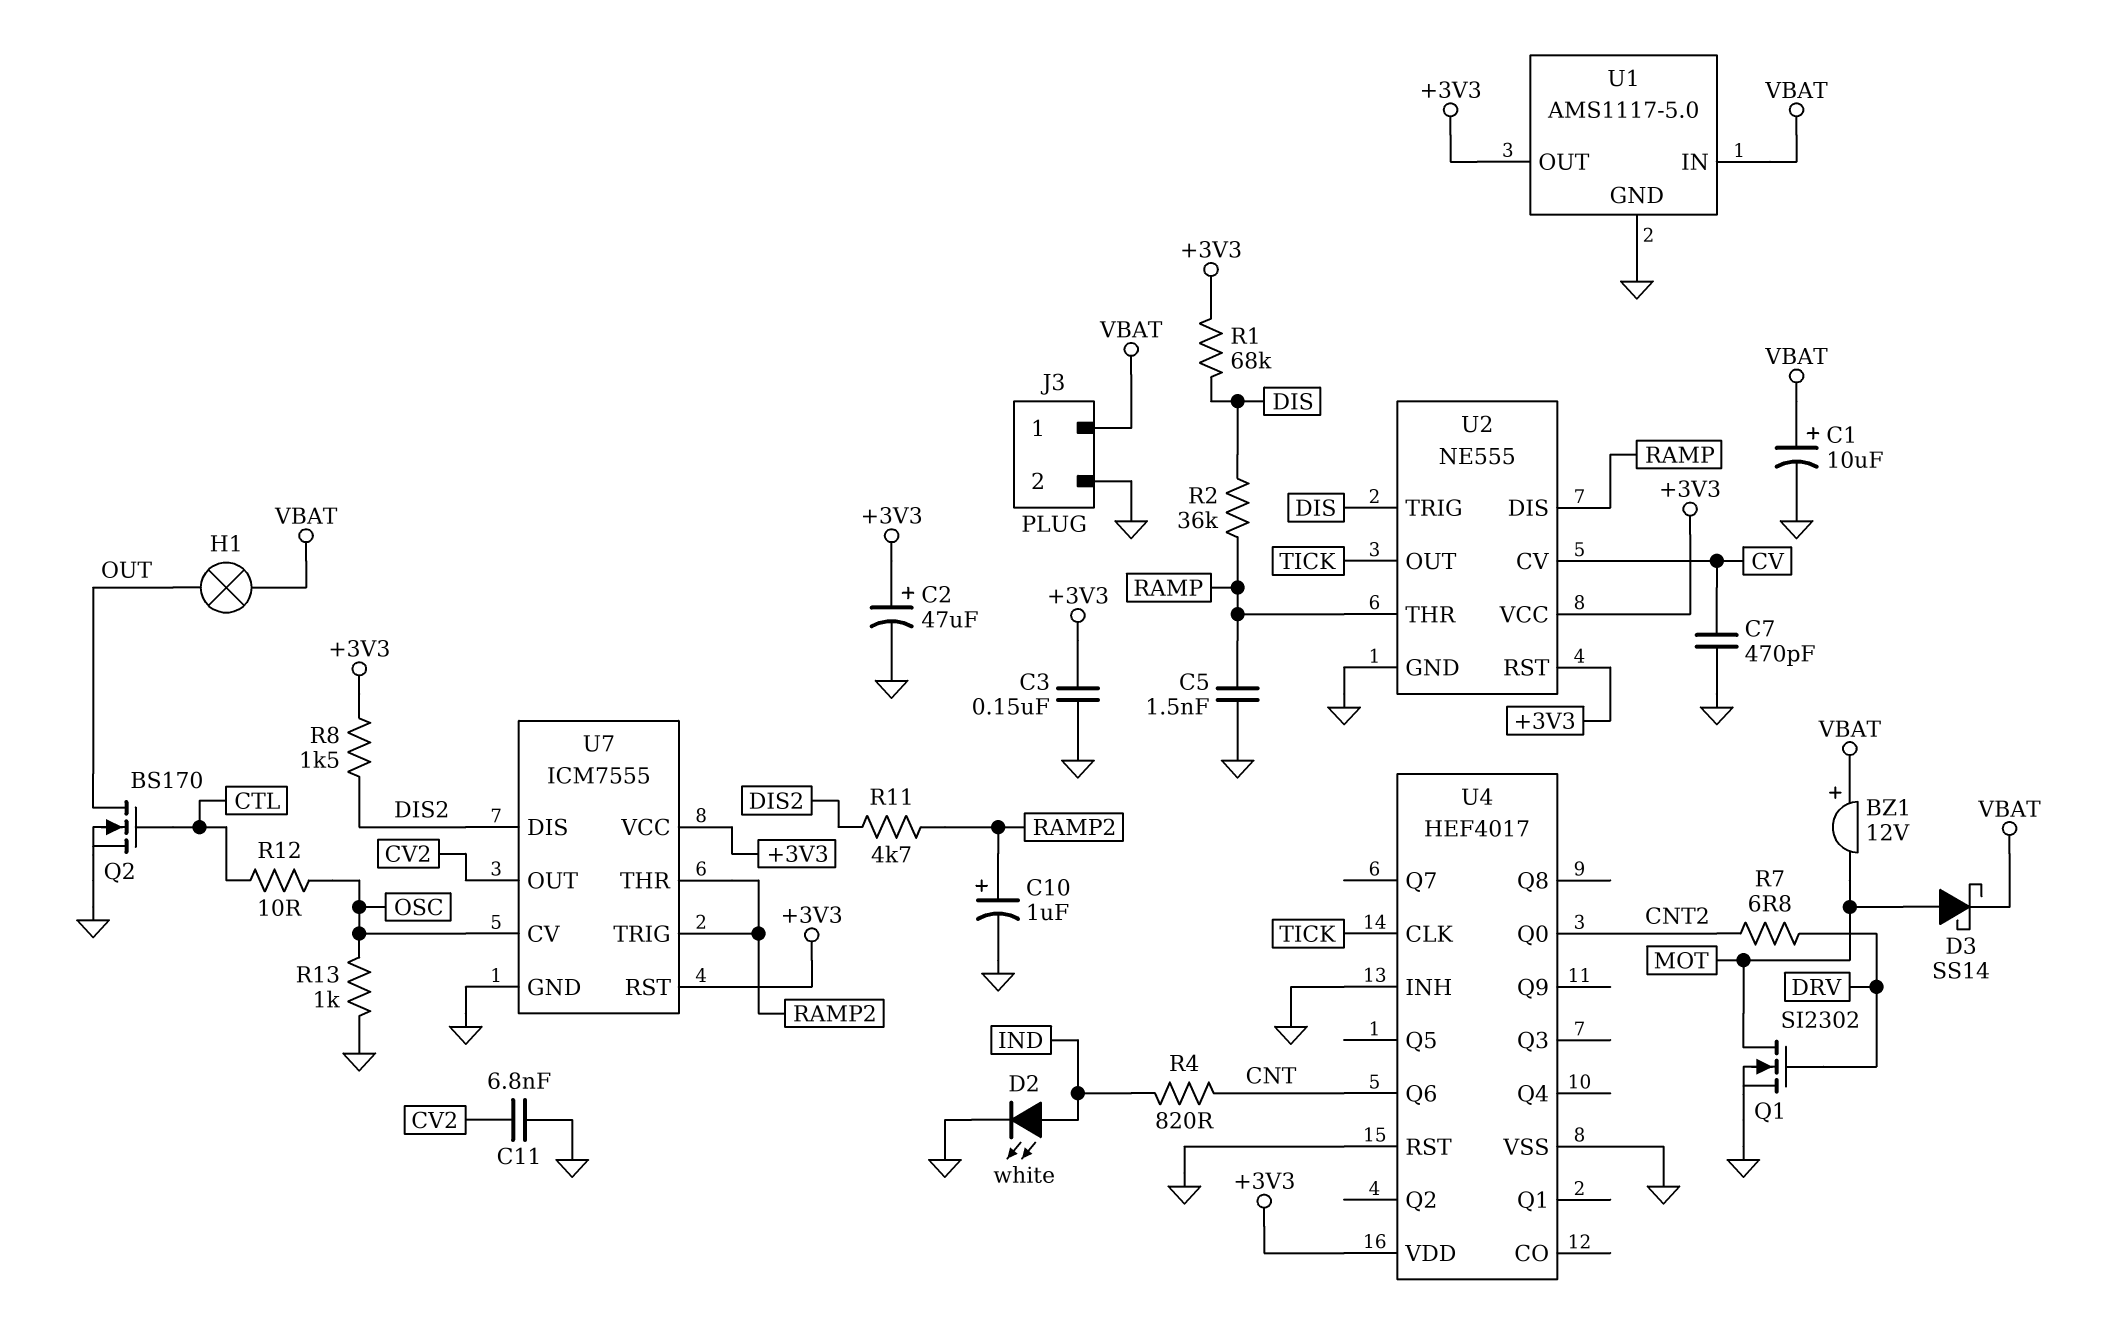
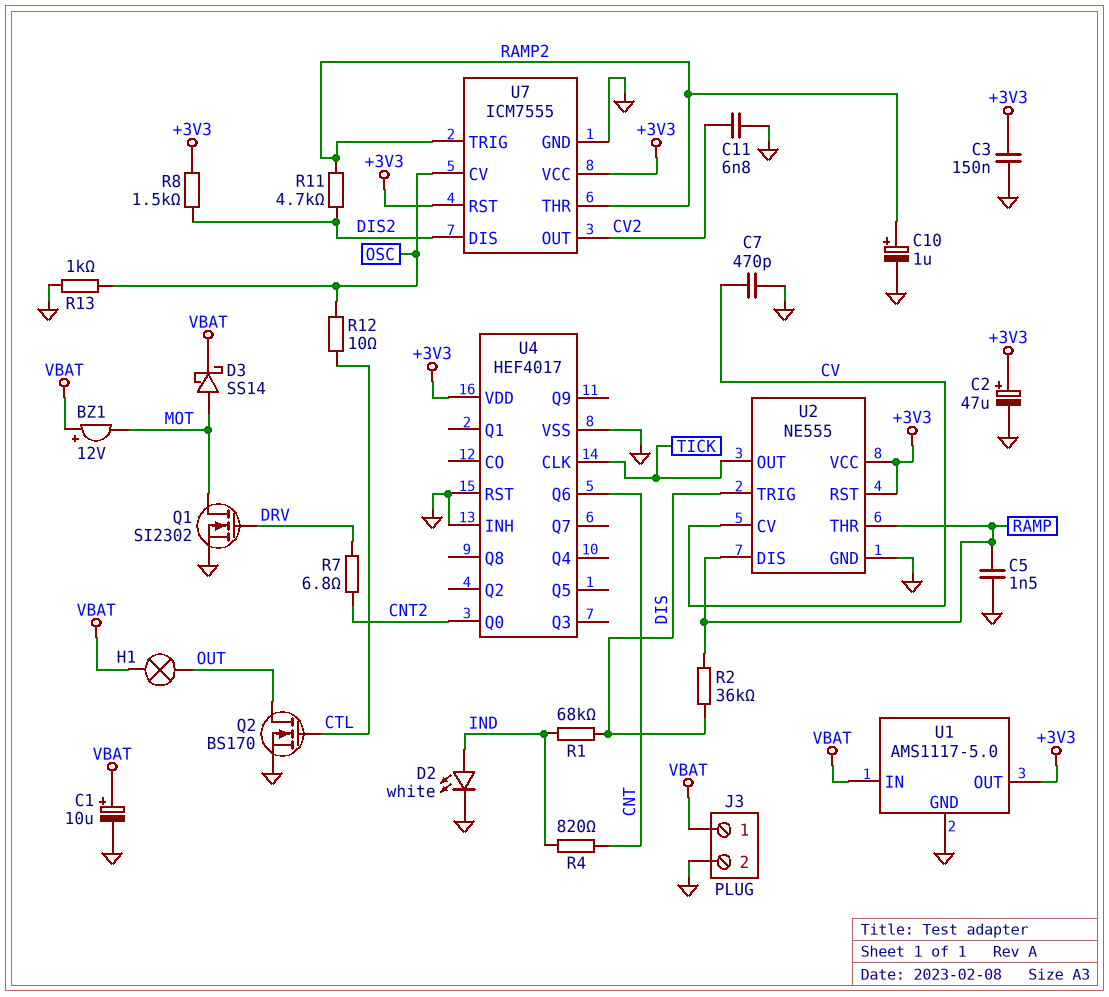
R1: 68k (+3V3, DIS) -> 68k (DIS, IND)

